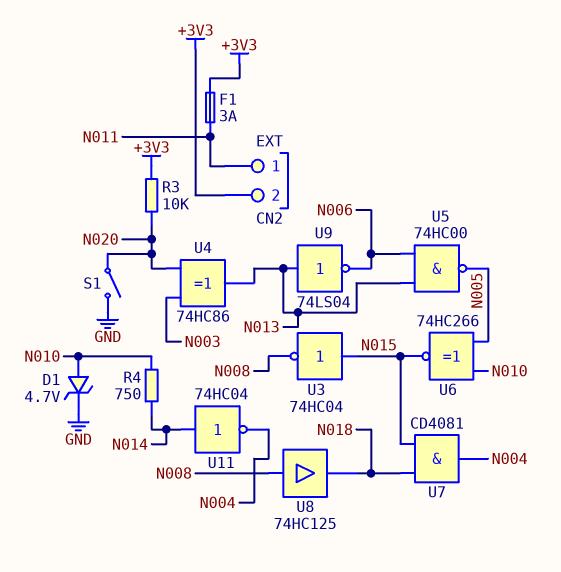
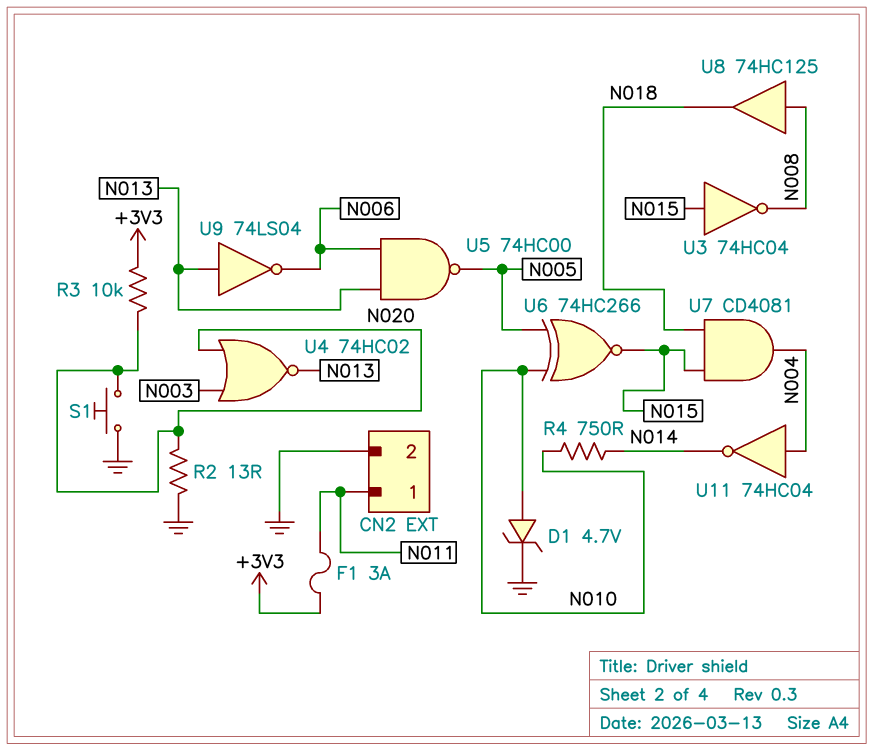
CN2 pin 2: +3V3 -> GND
R2: none -> 13 (GND, N020)
S1: switch (GND, N020) -> button (GND, N020)
U4: XOR 74HC86 (in N003, in N020, out N013) -> NOR 74HC02 (in N003, in N020, out N013)
U11: NOT 74HC04 (in N014, out N004) -> NOT 74HC04 (in N004, out N014)

